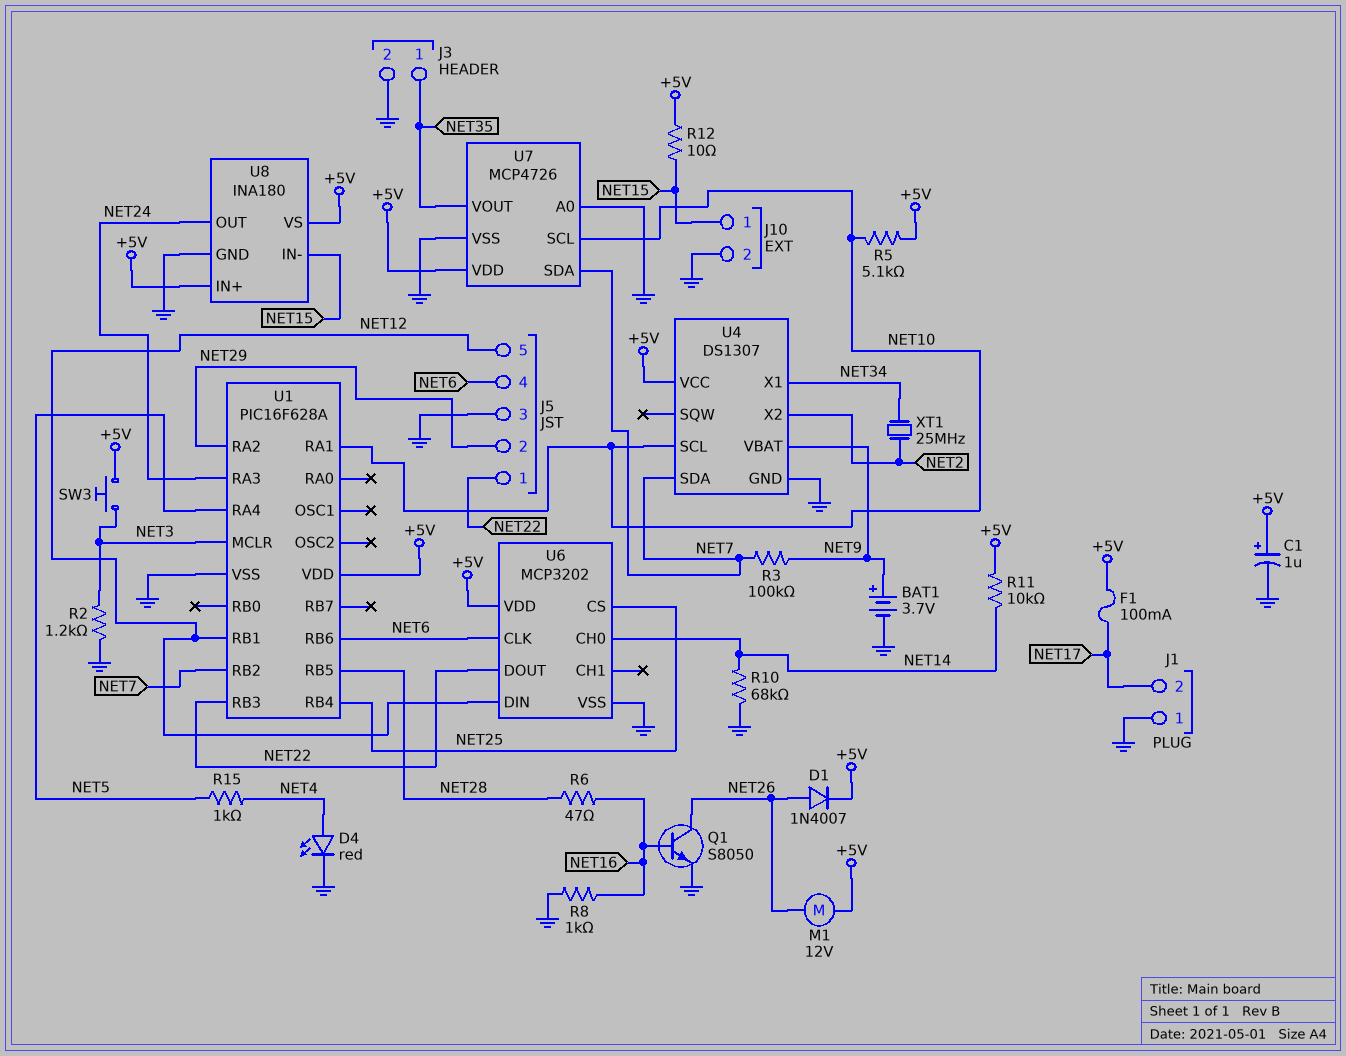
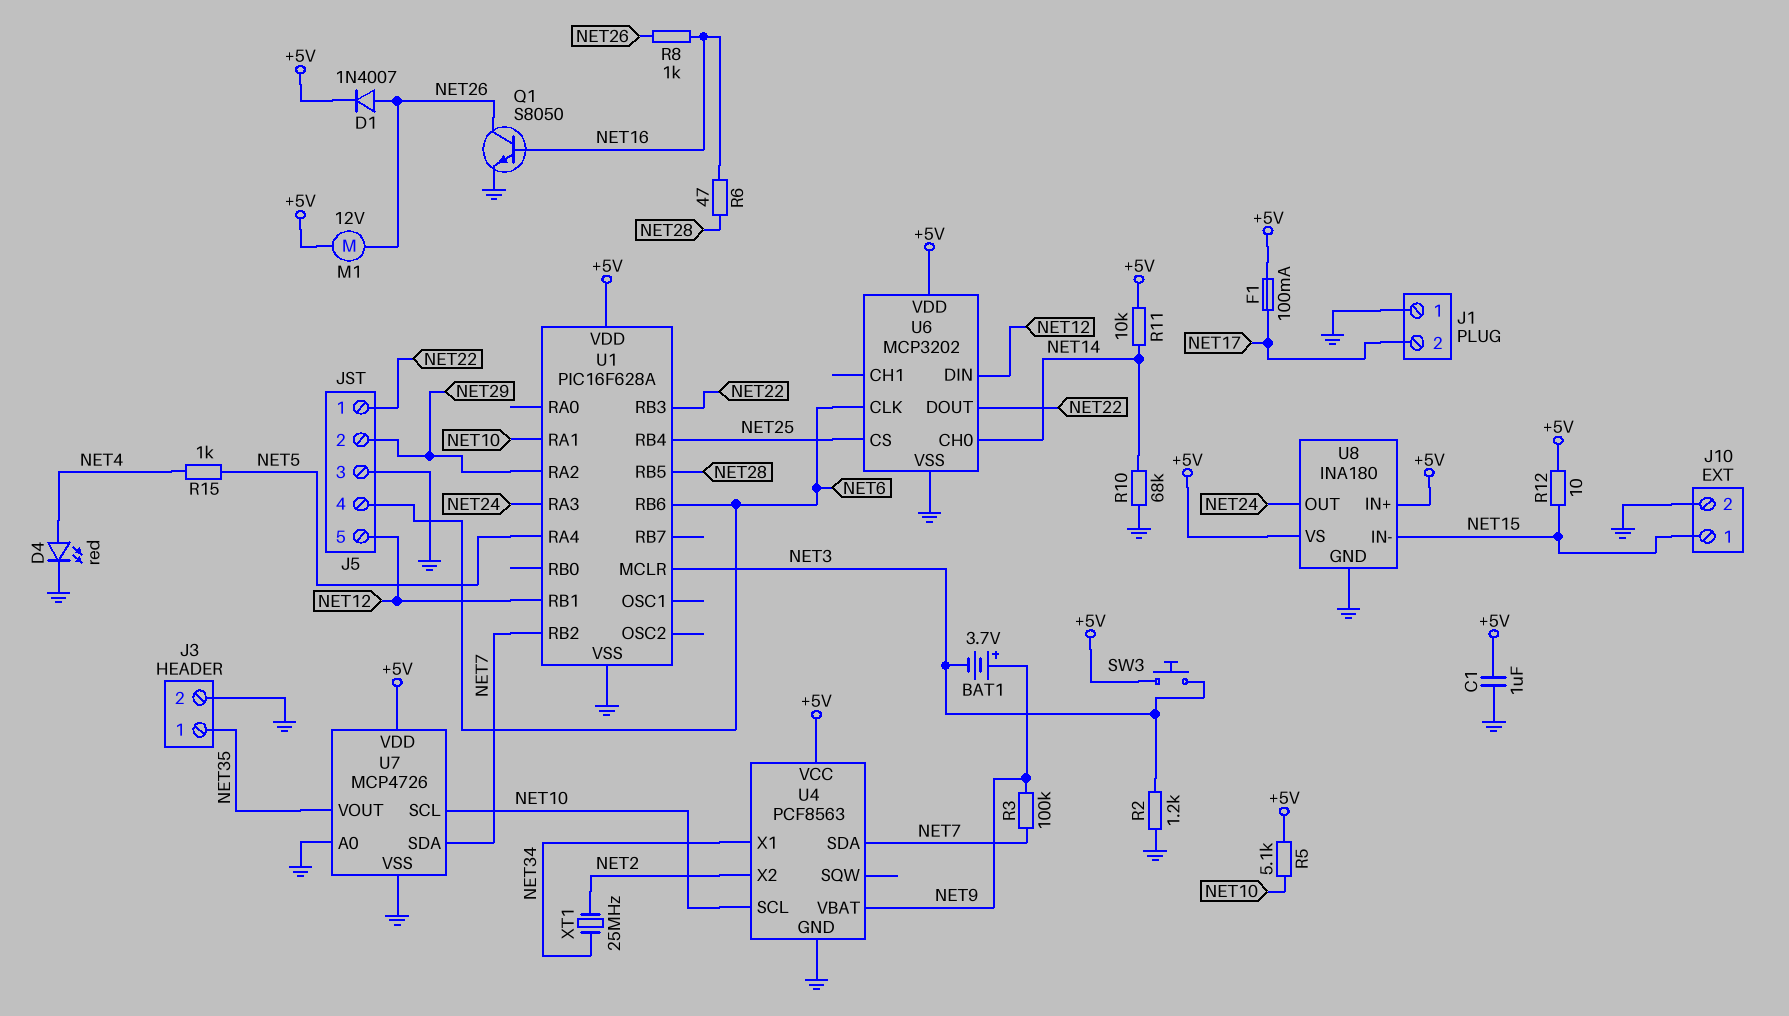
BAT1: 3.7V (plus NET9, minus GND) -> 3.7V (plus NET9, minus NET3)
C1: 1uF (plus +5V, minus GND) -> 1uF (+5V, GND)
R8: 1k (GND, NET16) -> 1k (NET16, NET26)
U4: DS1307 -> PCF8563

